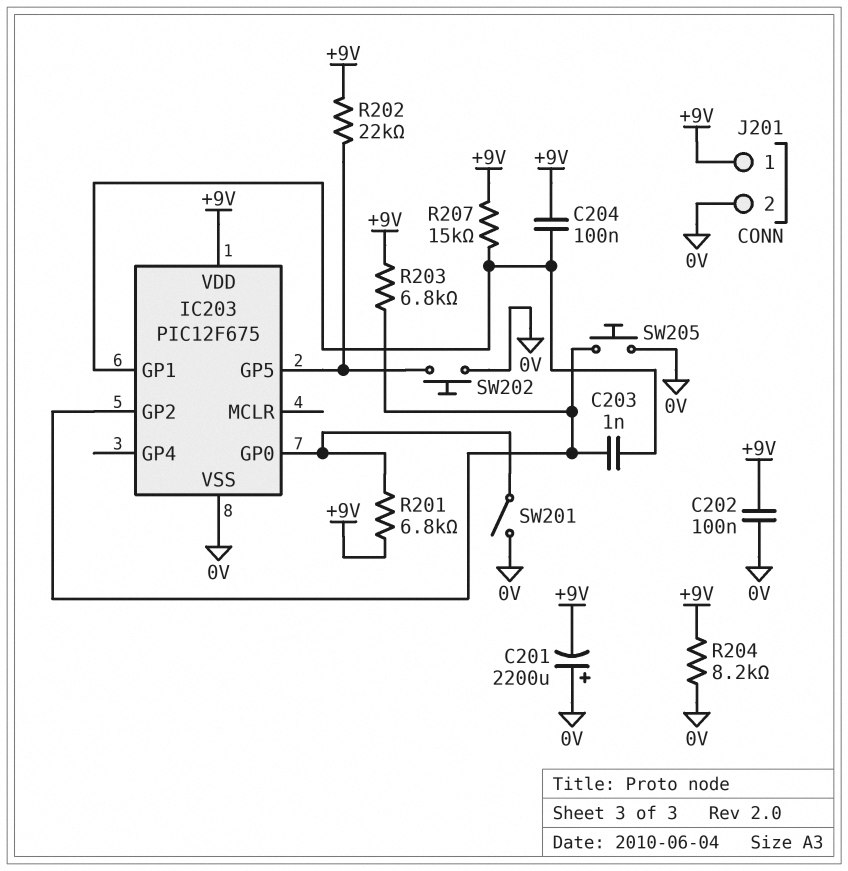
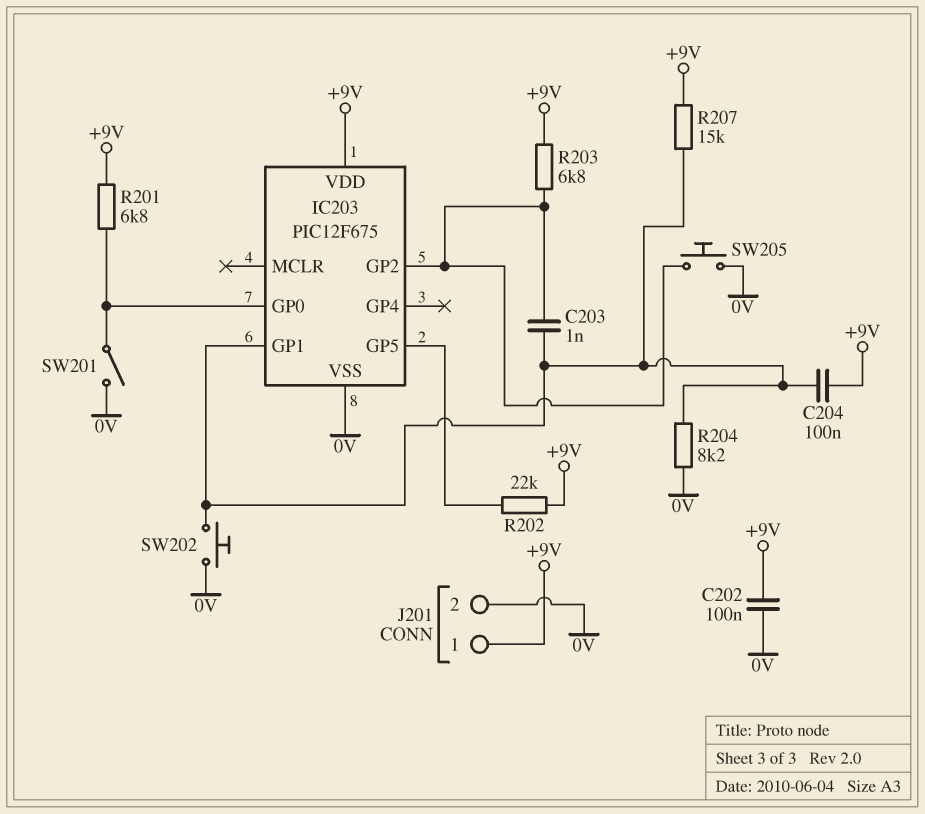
C201: 2200uF (plus 0V, minus +9V) -> none
R204: 8.2k (+9V, 0V) -> 8.2k (0V, IC203/GP1)
SW202: button (0V, IC203/GP5) -> button (0V, IC203/GP1)

